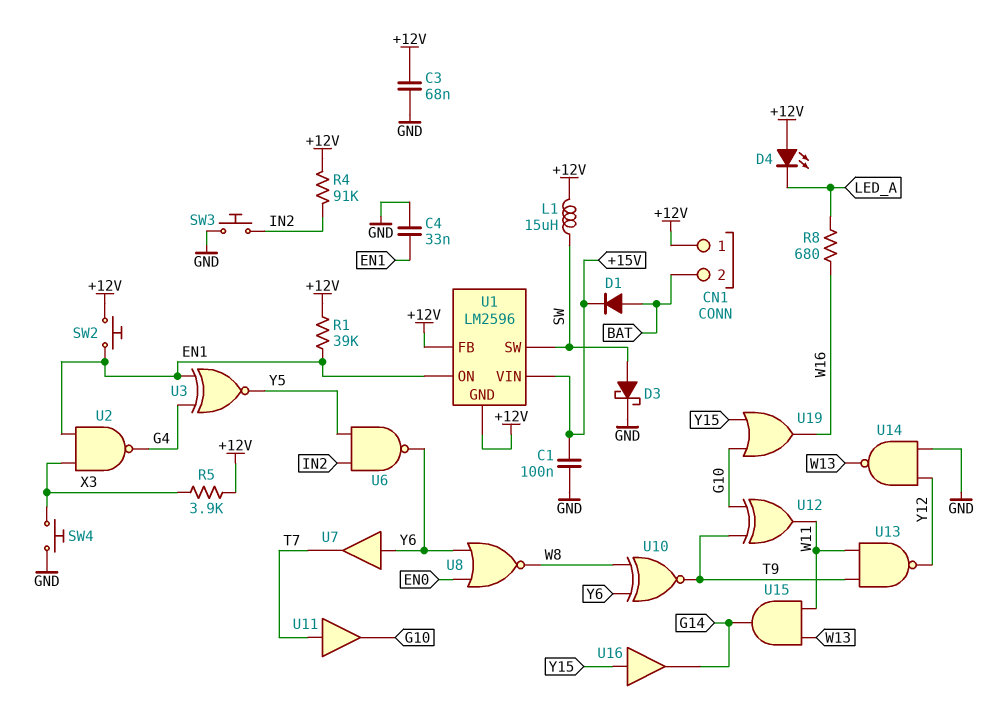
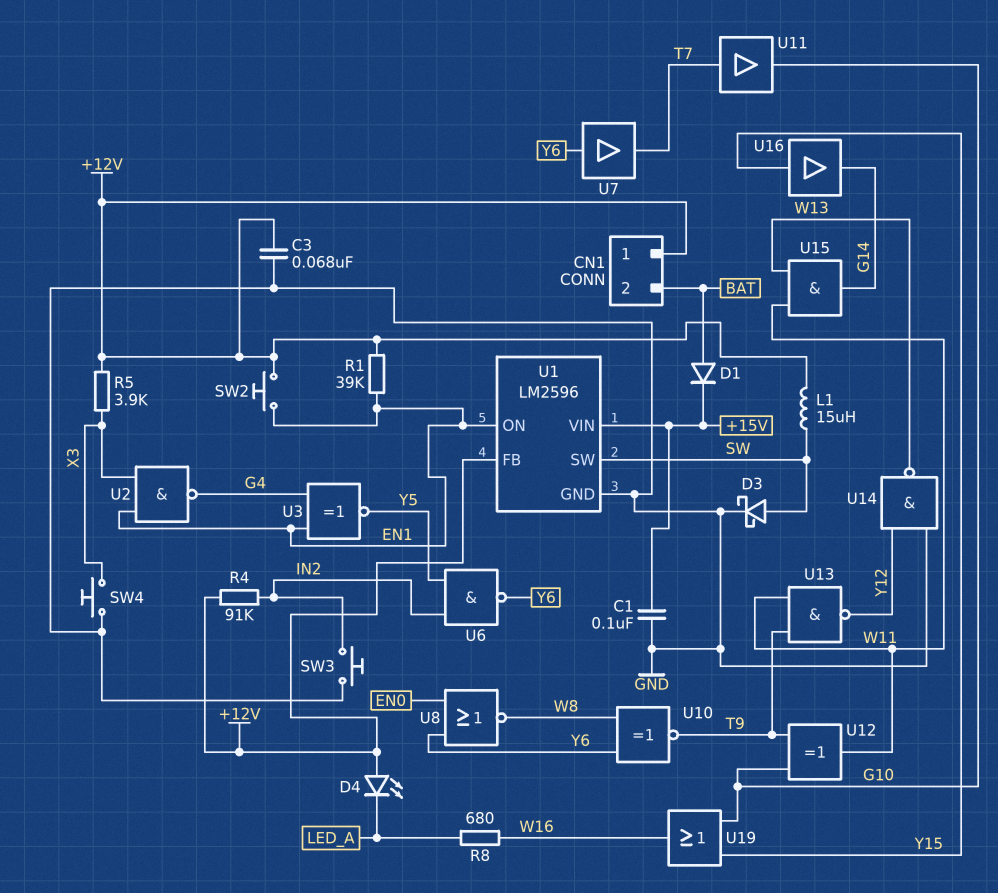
C4: 33nF (EN1, GND) -> none
U1 pin GND: +12V -> GND

